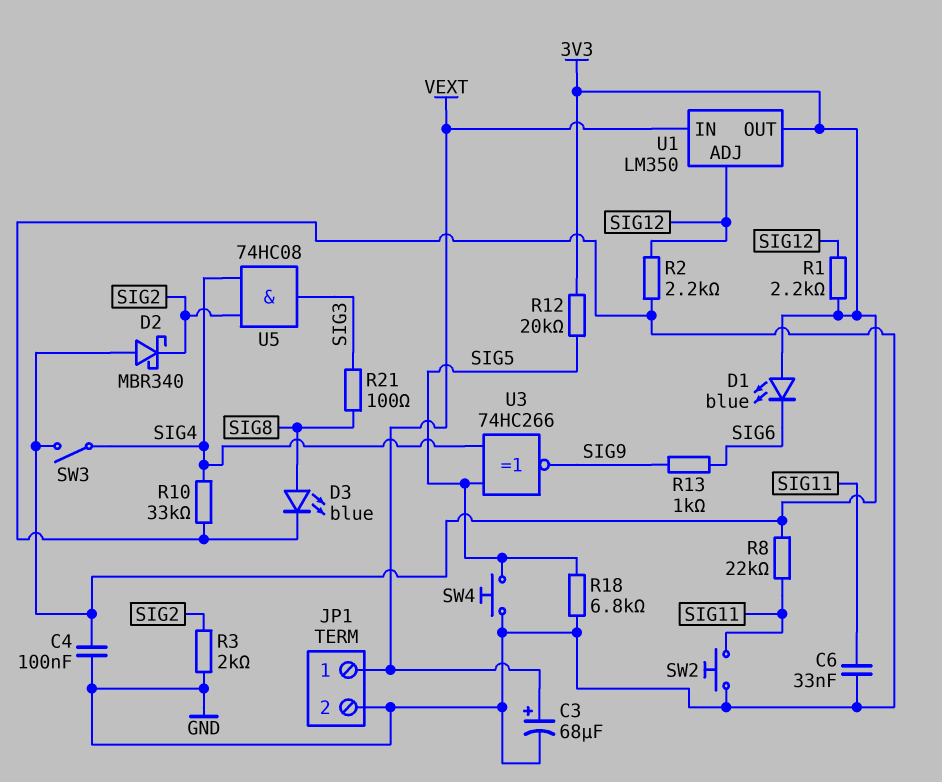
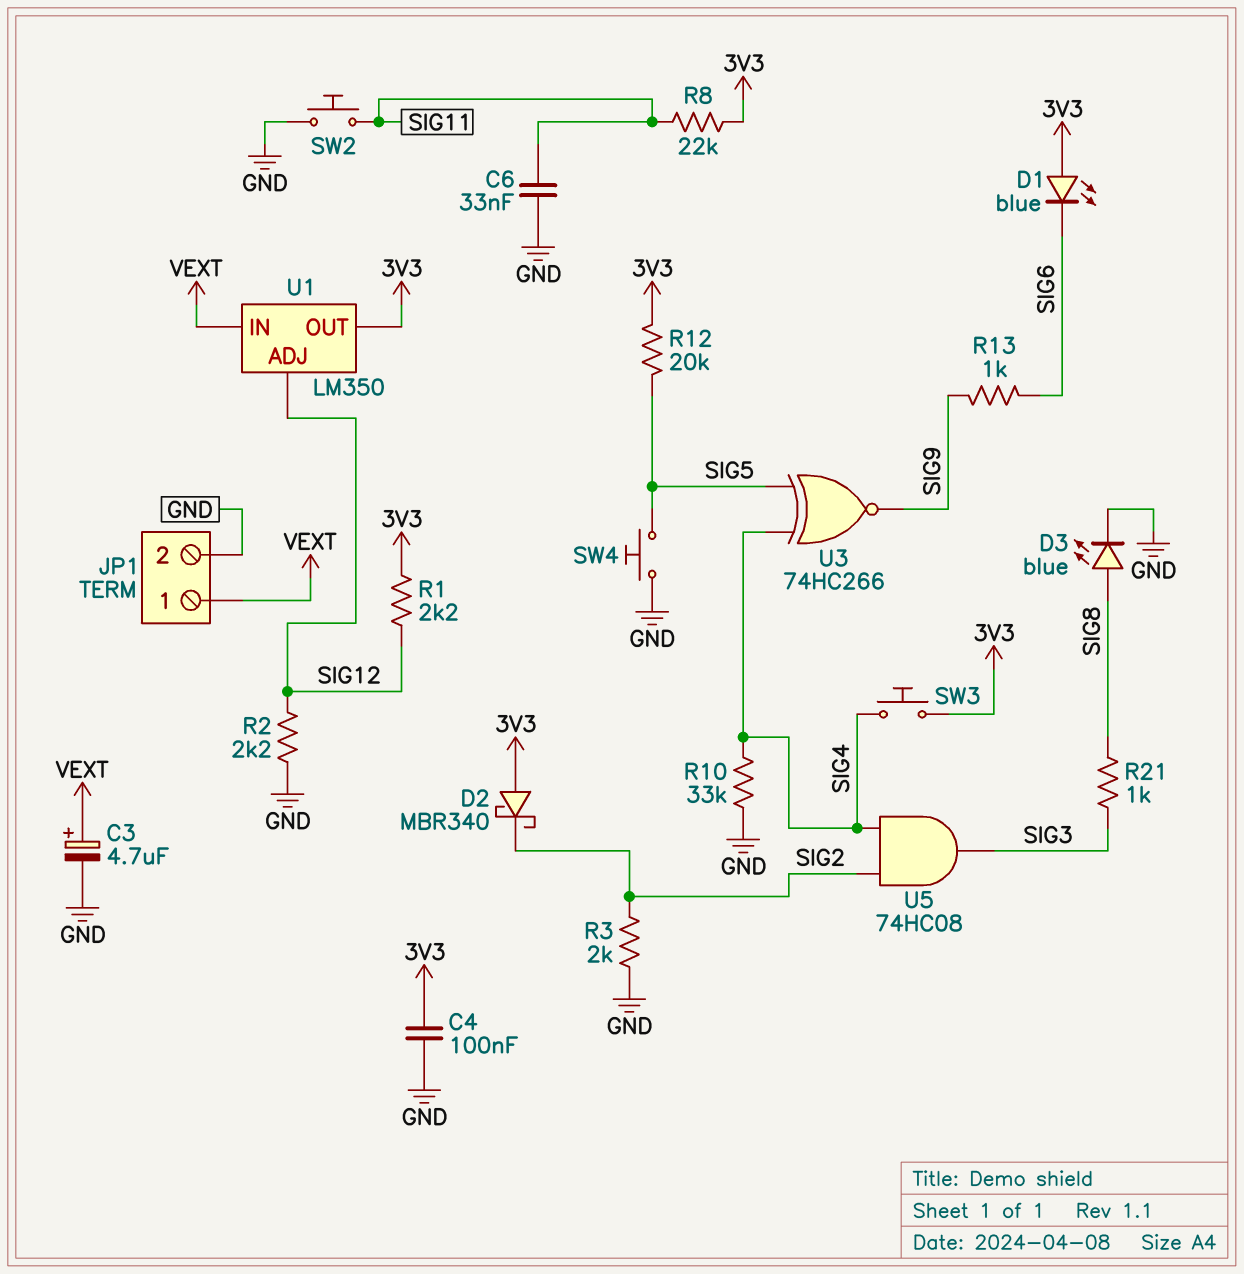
C3: 68uF (plus VEXT, minus GND) -> 4.7uF (plus VEXT, minus GND)
R18: 6.8k (GND, SIG5) -> none
R21: 100 (SIG3, SIG8) -> 1k (SIG3, SIG8)
SW3: switch (3V3, SIG4) -> button (3V3, SIG4)

